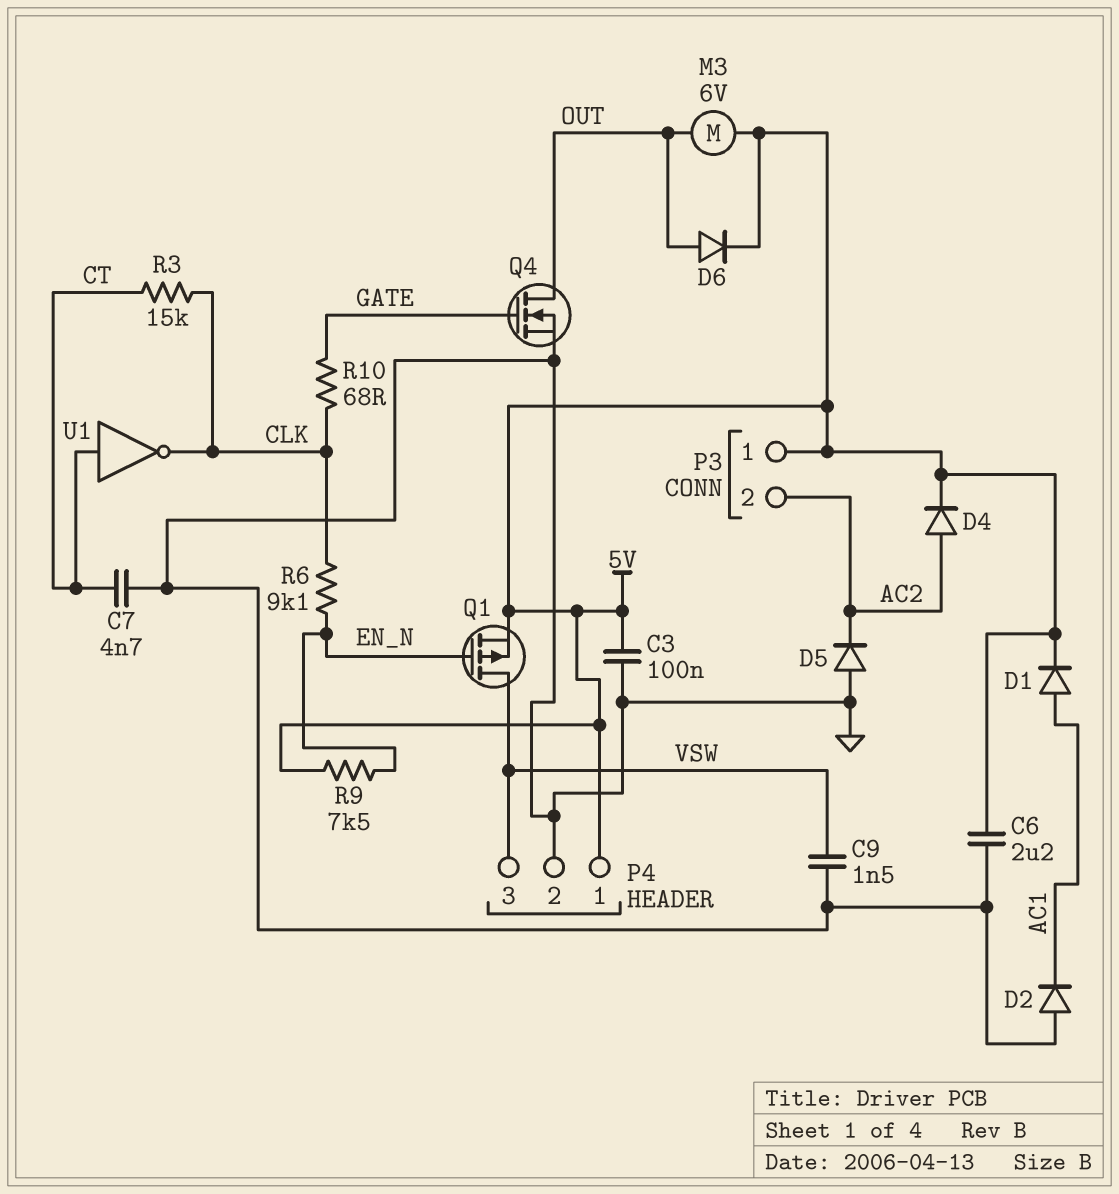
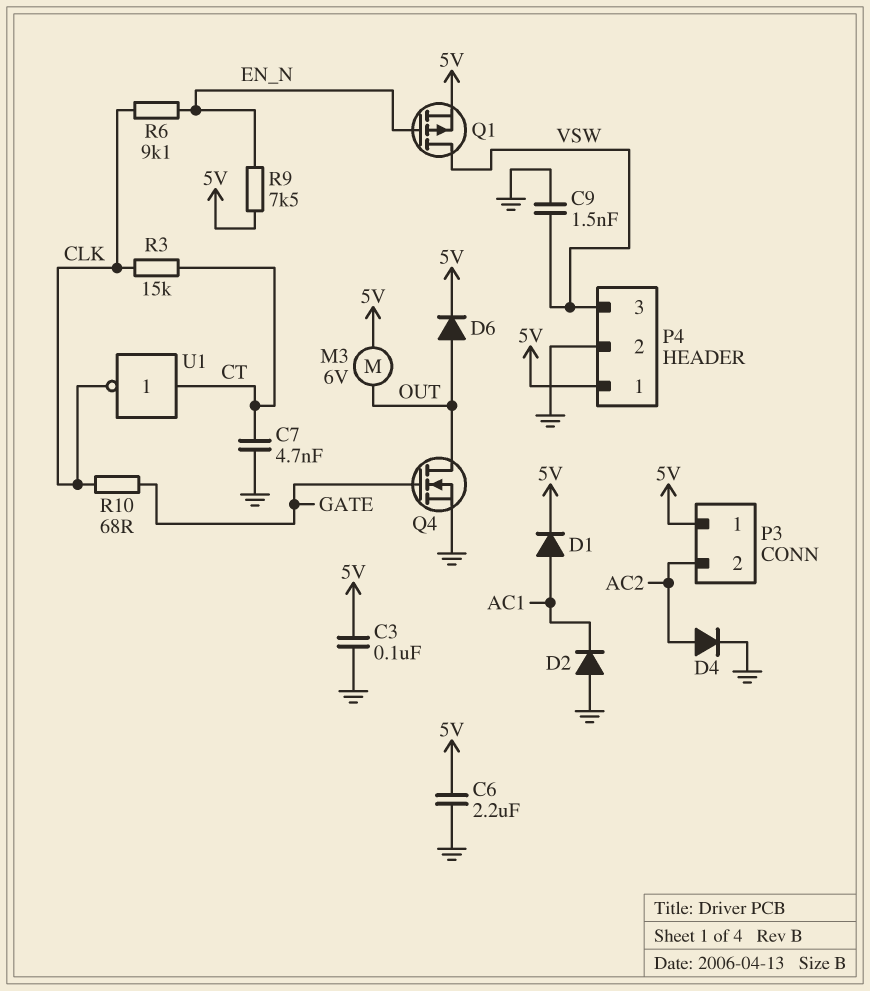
D4: diode (A AC2, K 5V) -> diode (A AC2, K GND)
D5: diode (A GND, K AC2) -> none

